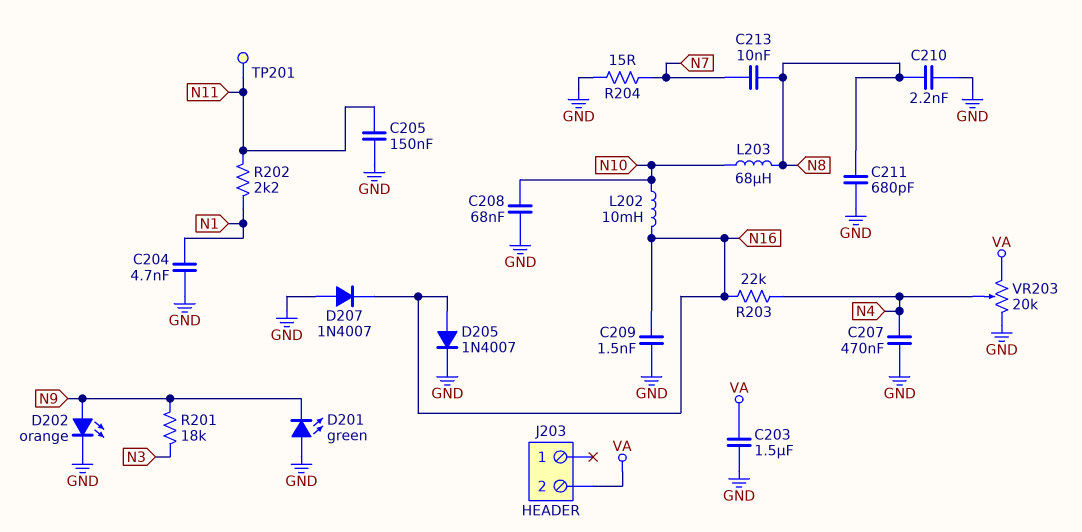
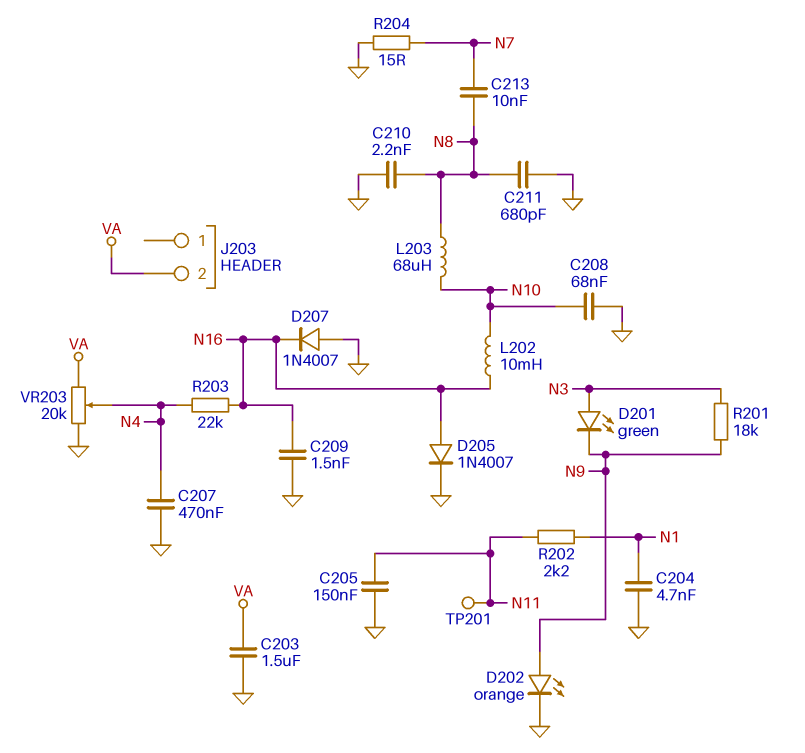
D201: LED green (A GND, K N9) -> LED green (A N3, K N9)

